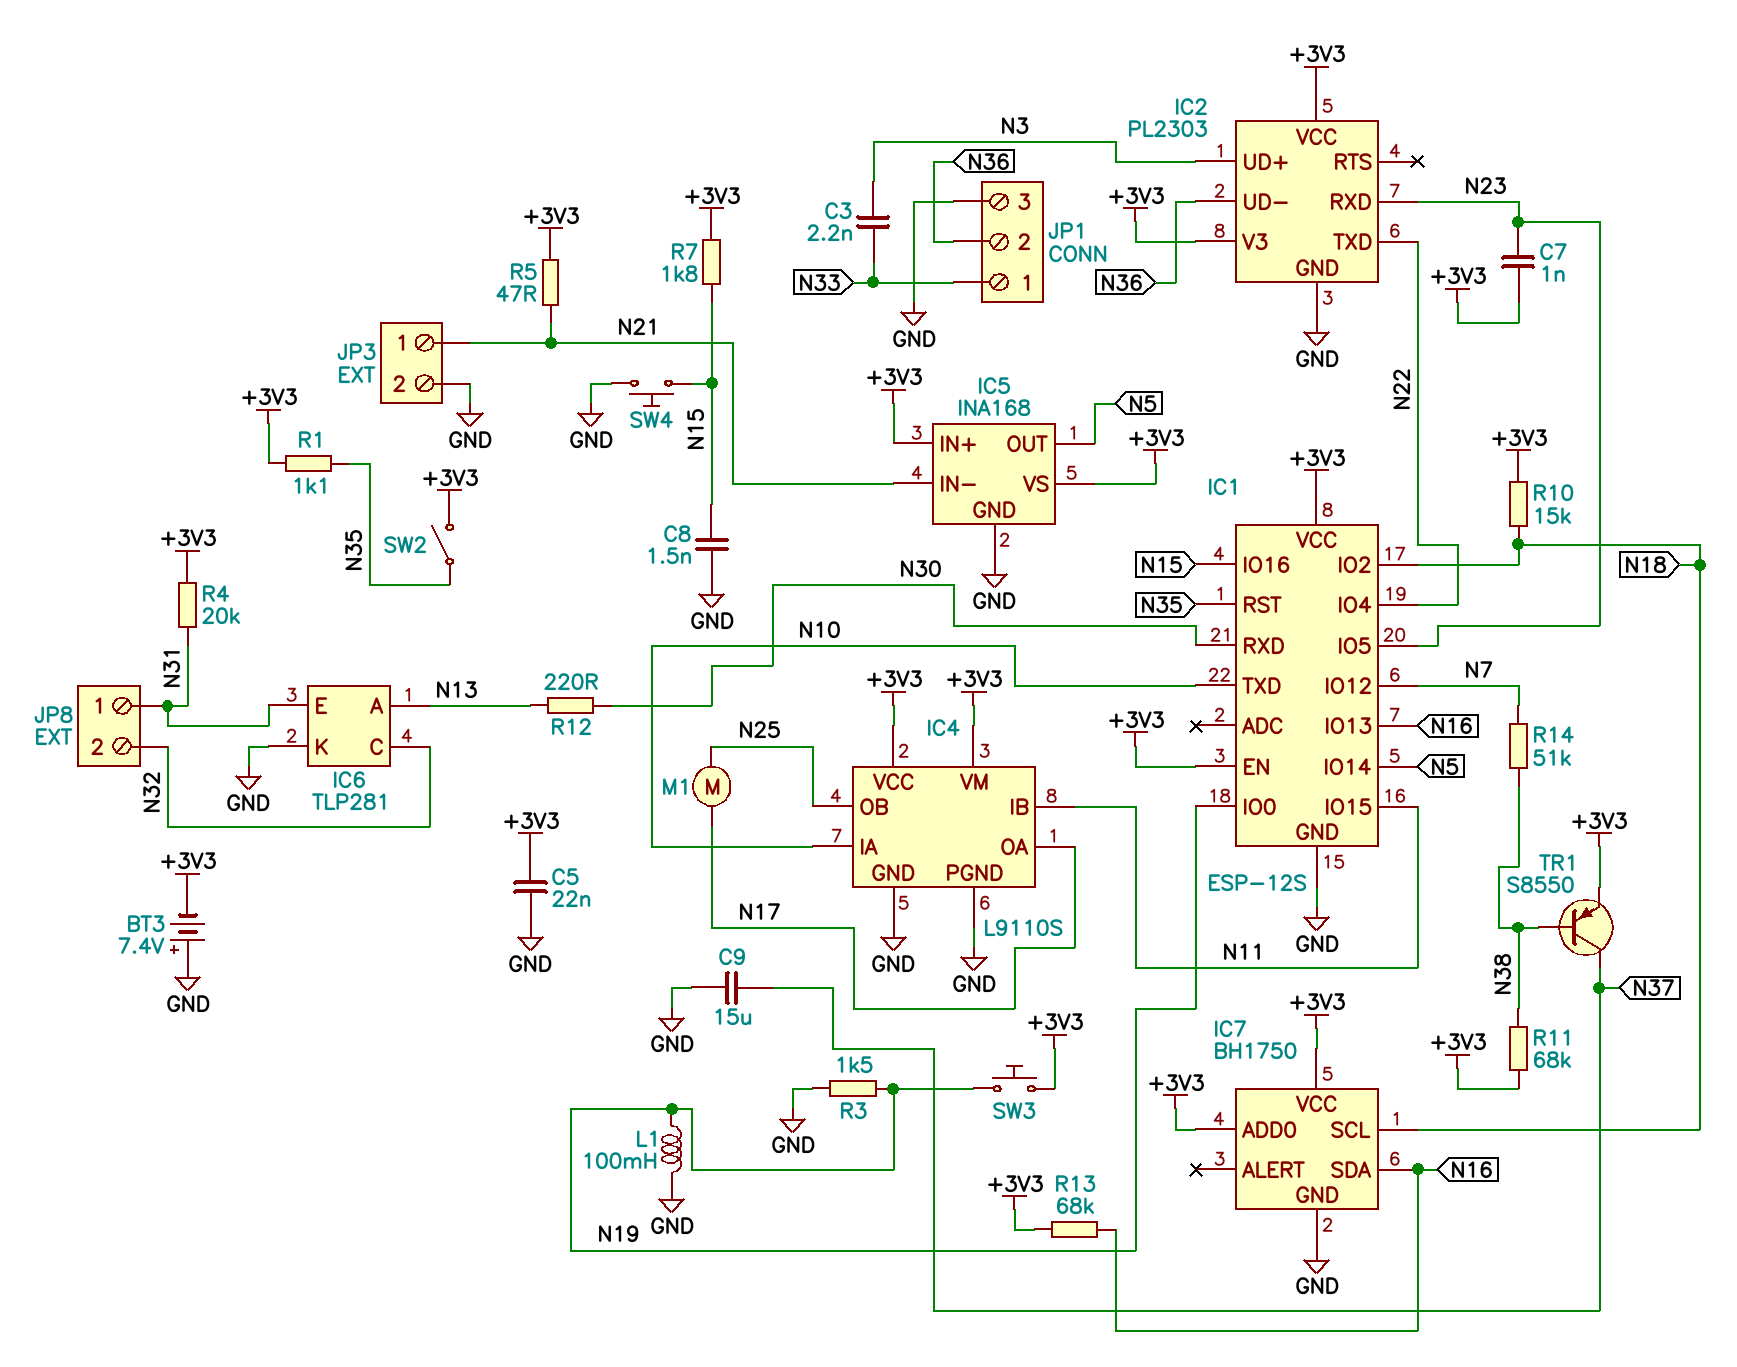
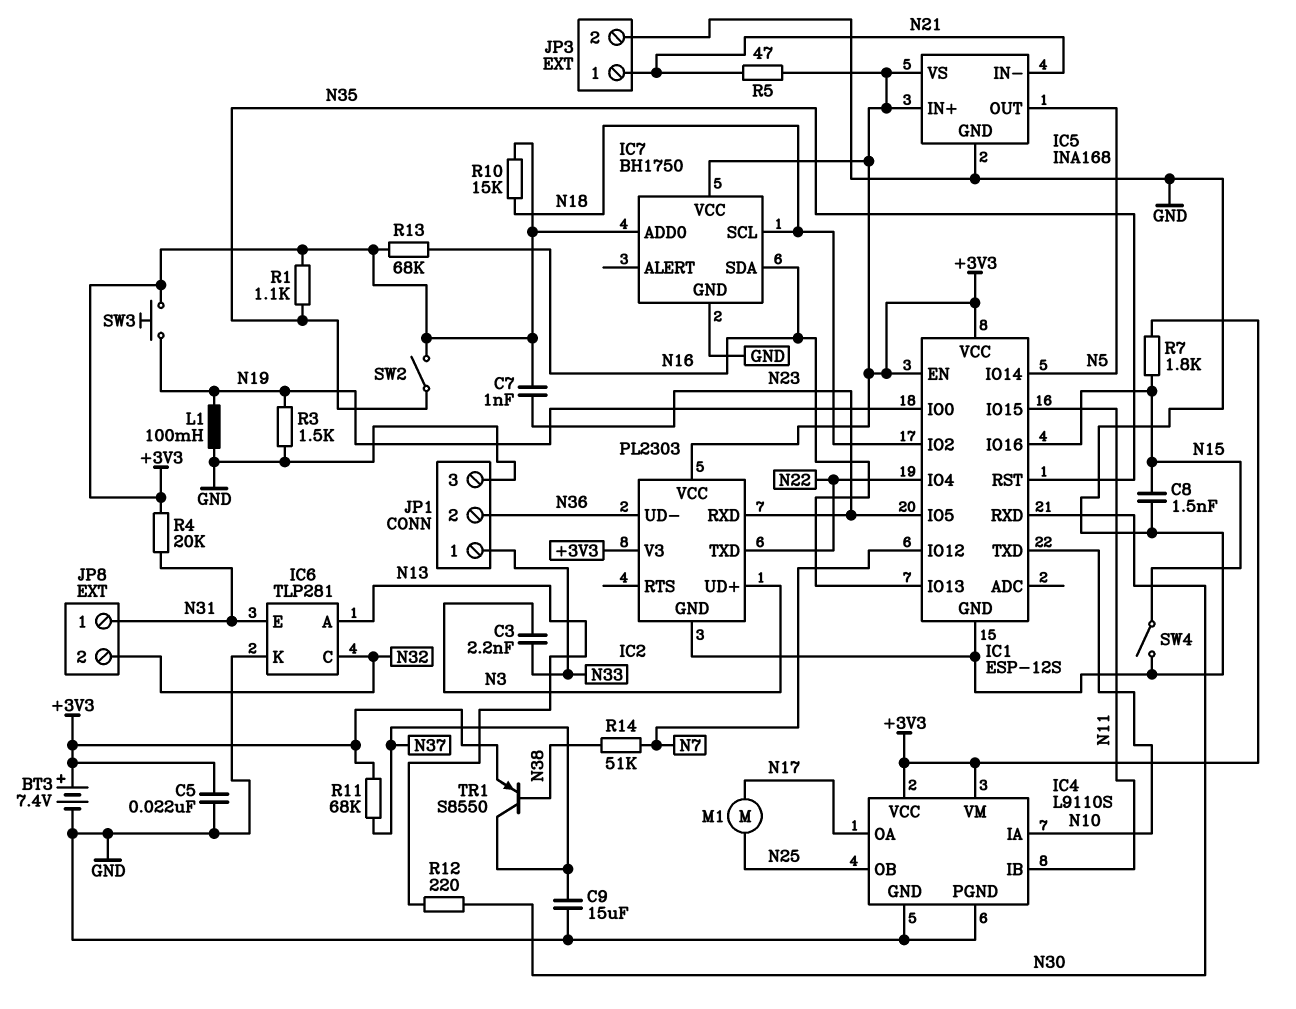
BT3: 7.4V (plus GND, minus +3V3) -> 7.4V (plus +3V3, minus GND)
R11: 68k (+3V3, N38) -> 68k (+3V3, N37)
SW4: button (GND, N15) -> switch (GND, N15)

